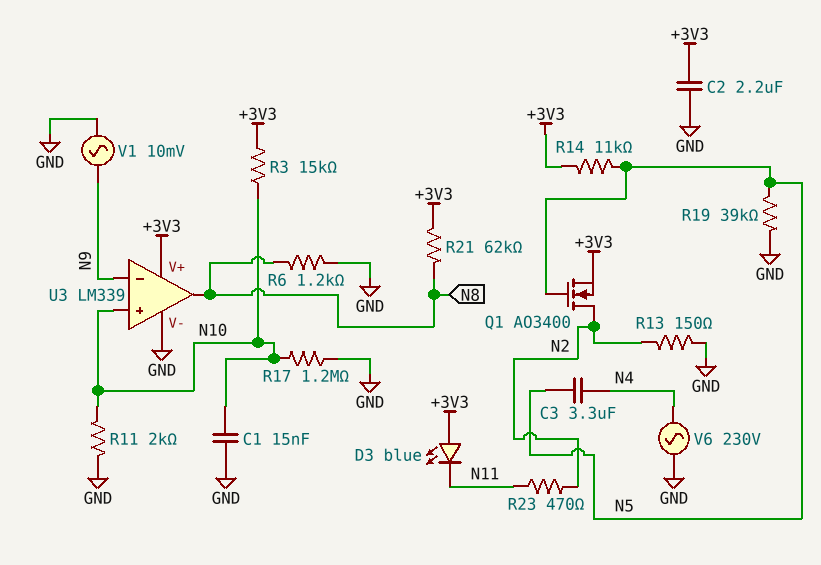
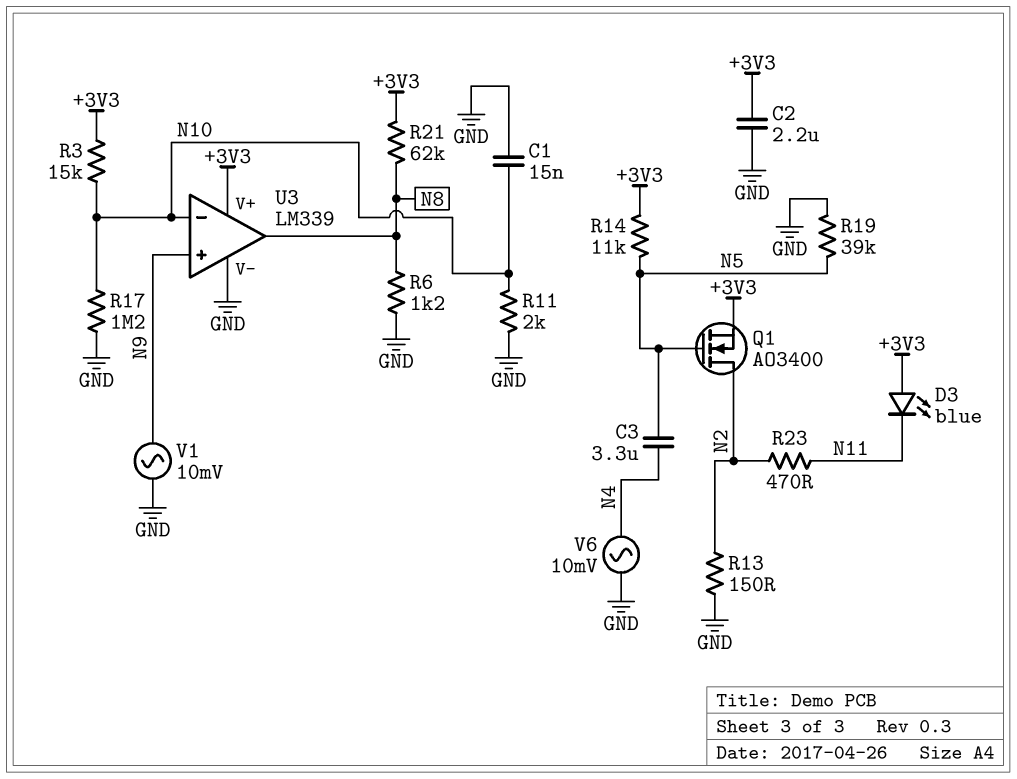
U3 pin in+: N10 -> N9
U3 pin in-: N9 -> N10
V6: AC 230V (GND, N4) -> AC 10mV (GND, N4)

